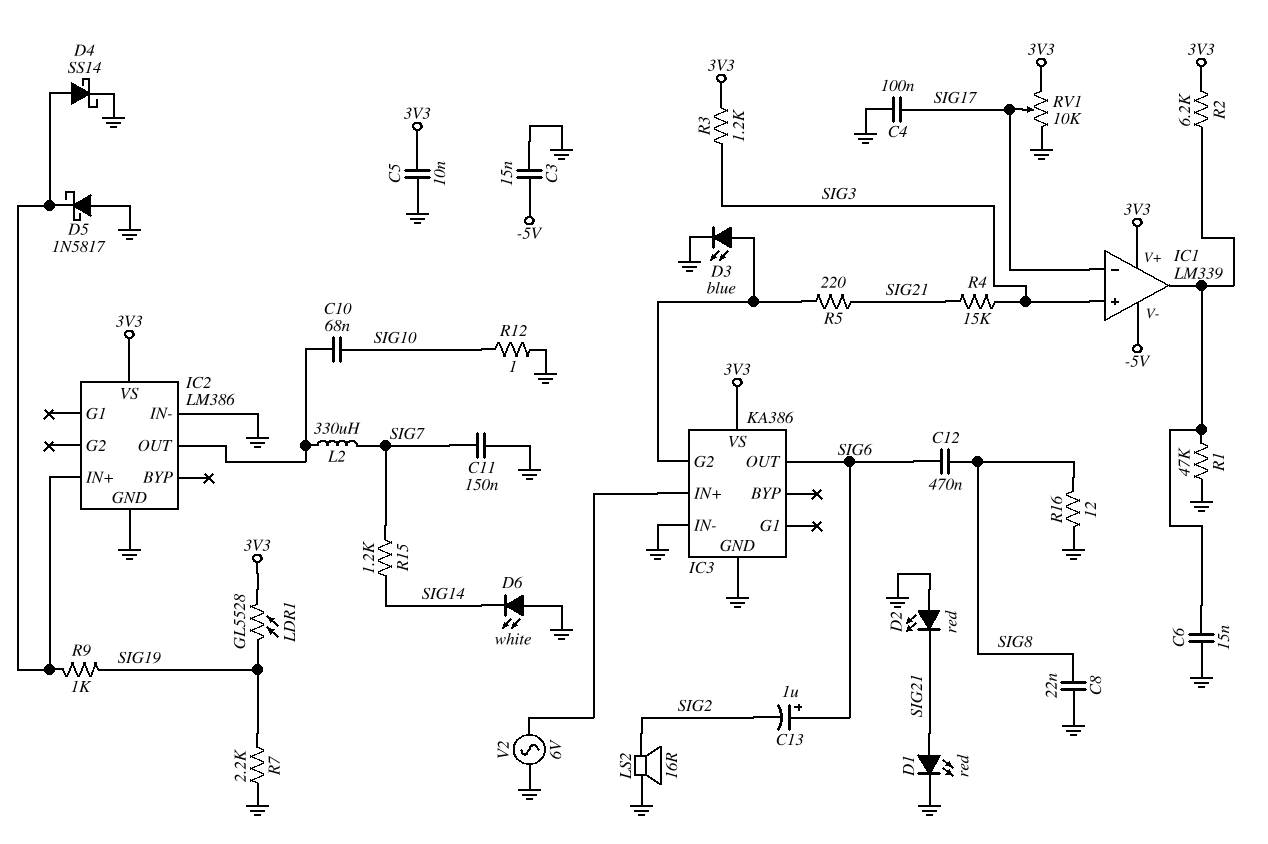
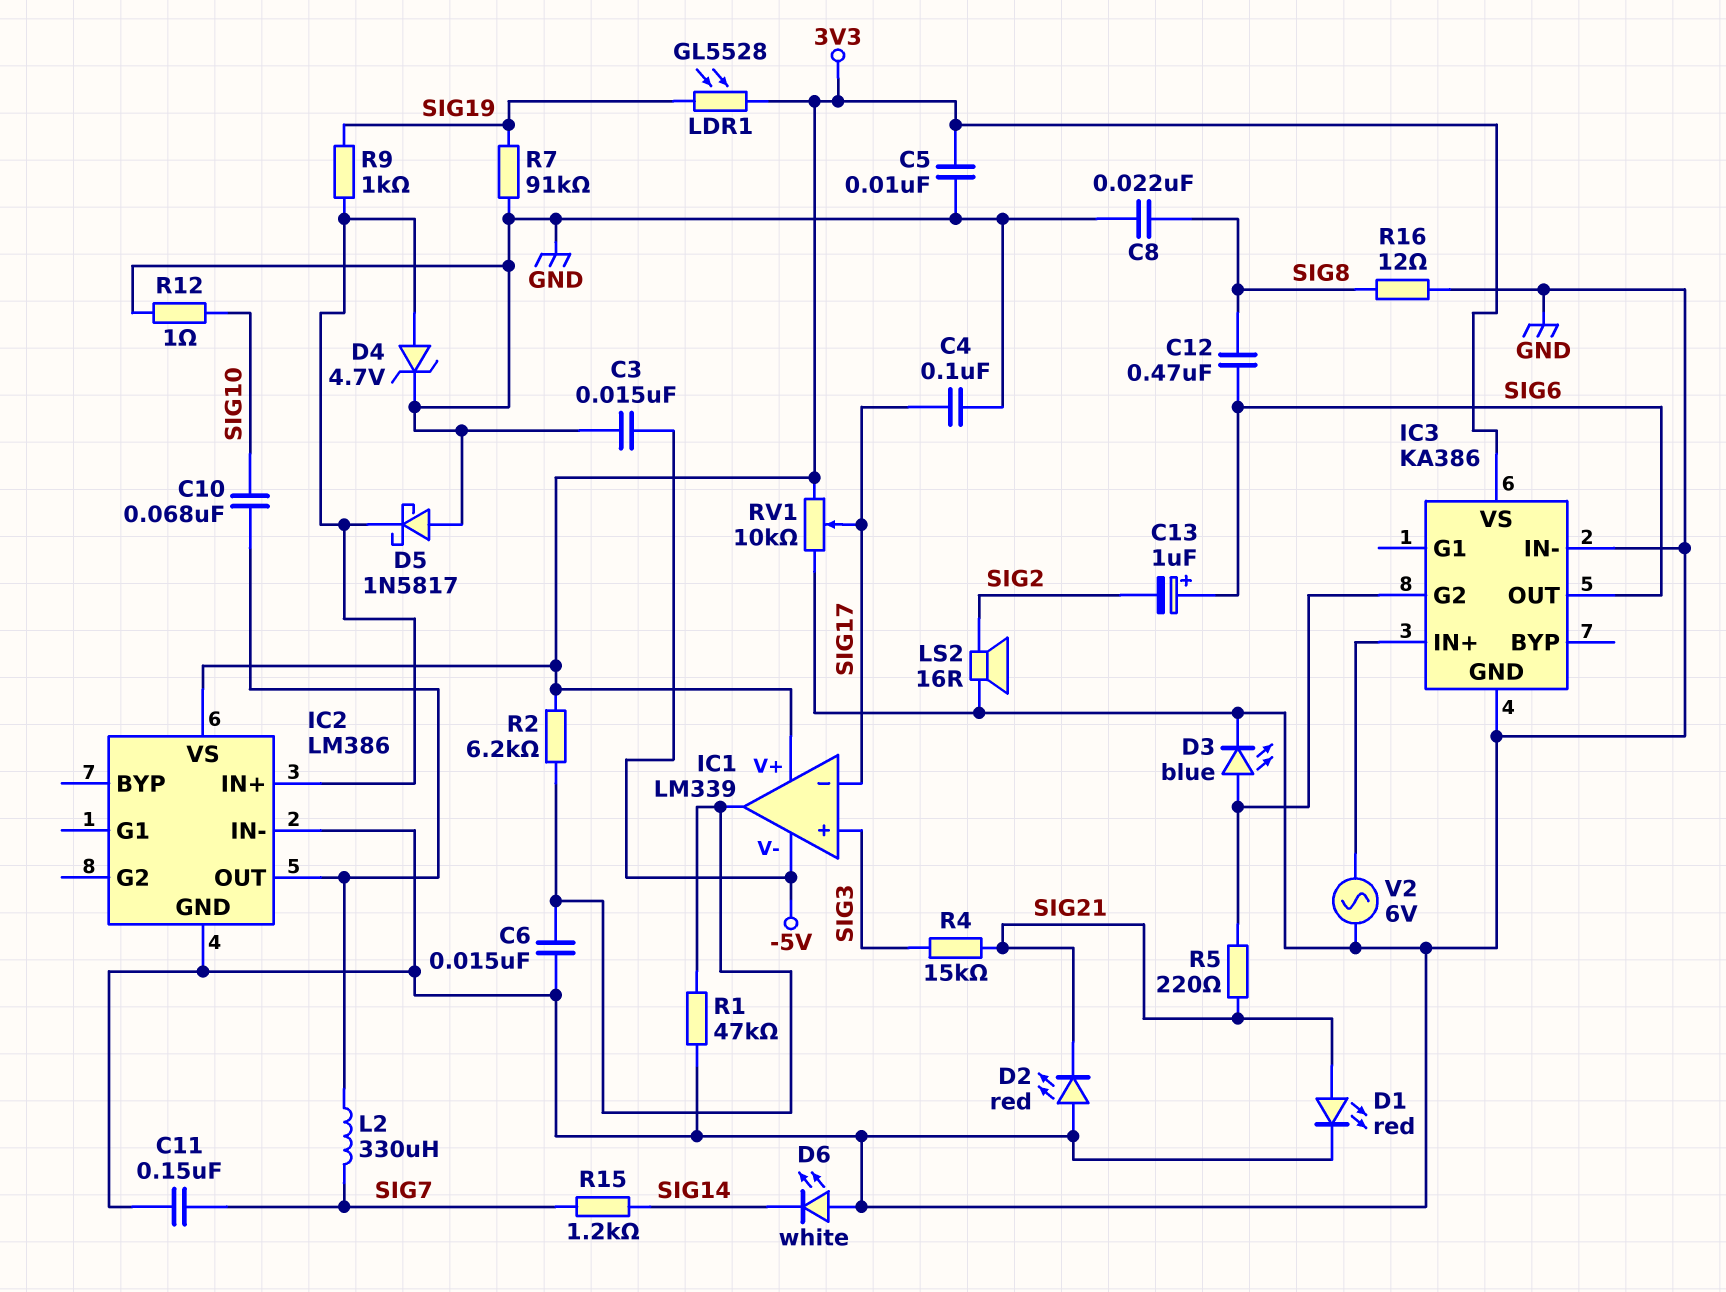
D4: schottky SS14 (A IC2/IN+, K GND) -> zener 4.7V (A IC2/IN+, K GND)
R3: 1.2k (3V3, SIG3) -> none
R7: 2.2k (GND, SIG19) -> 91k (GND, SIG19)

